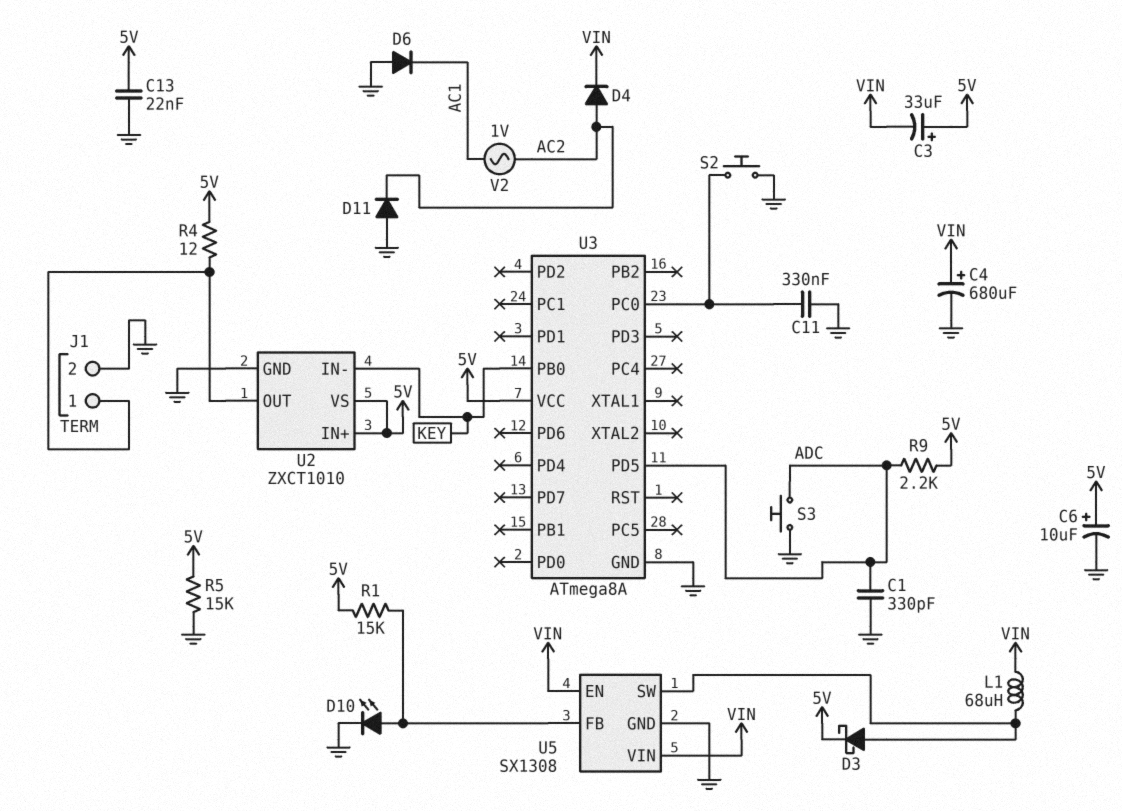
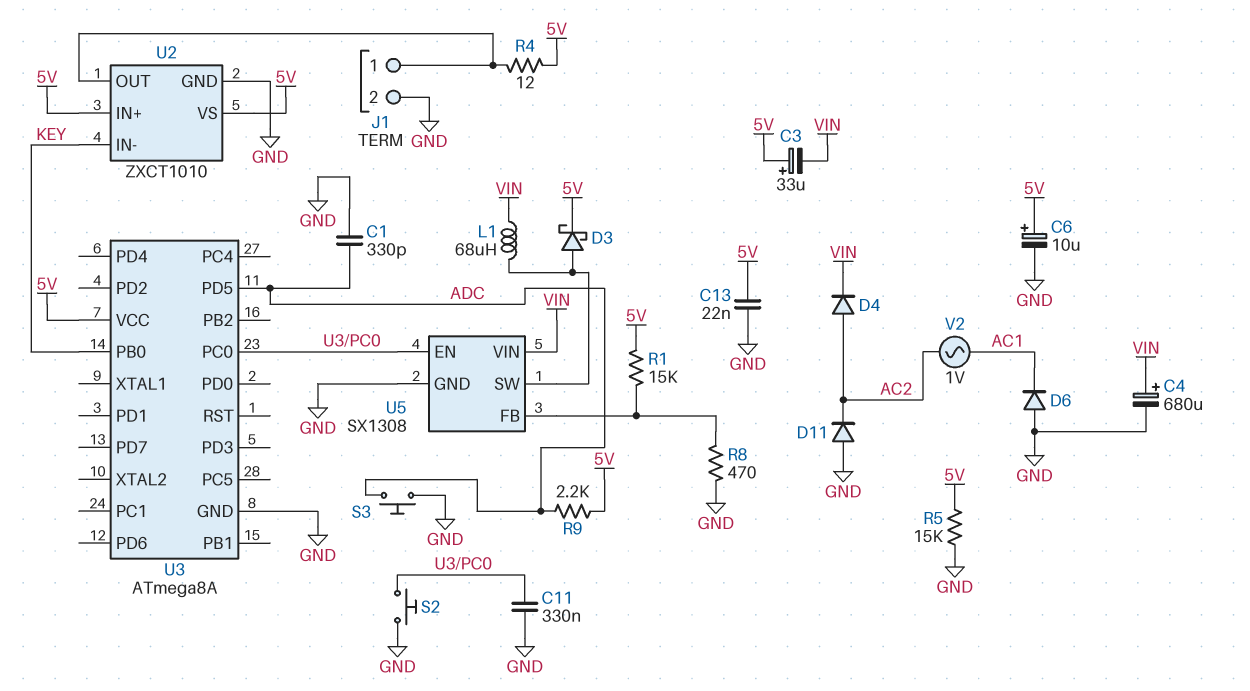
D10: LED (A U5/FB, K GND) -> none
R8: none -> 470 (GND, U5/FB)
U5 pin EN: VIN -> U3/PC0

